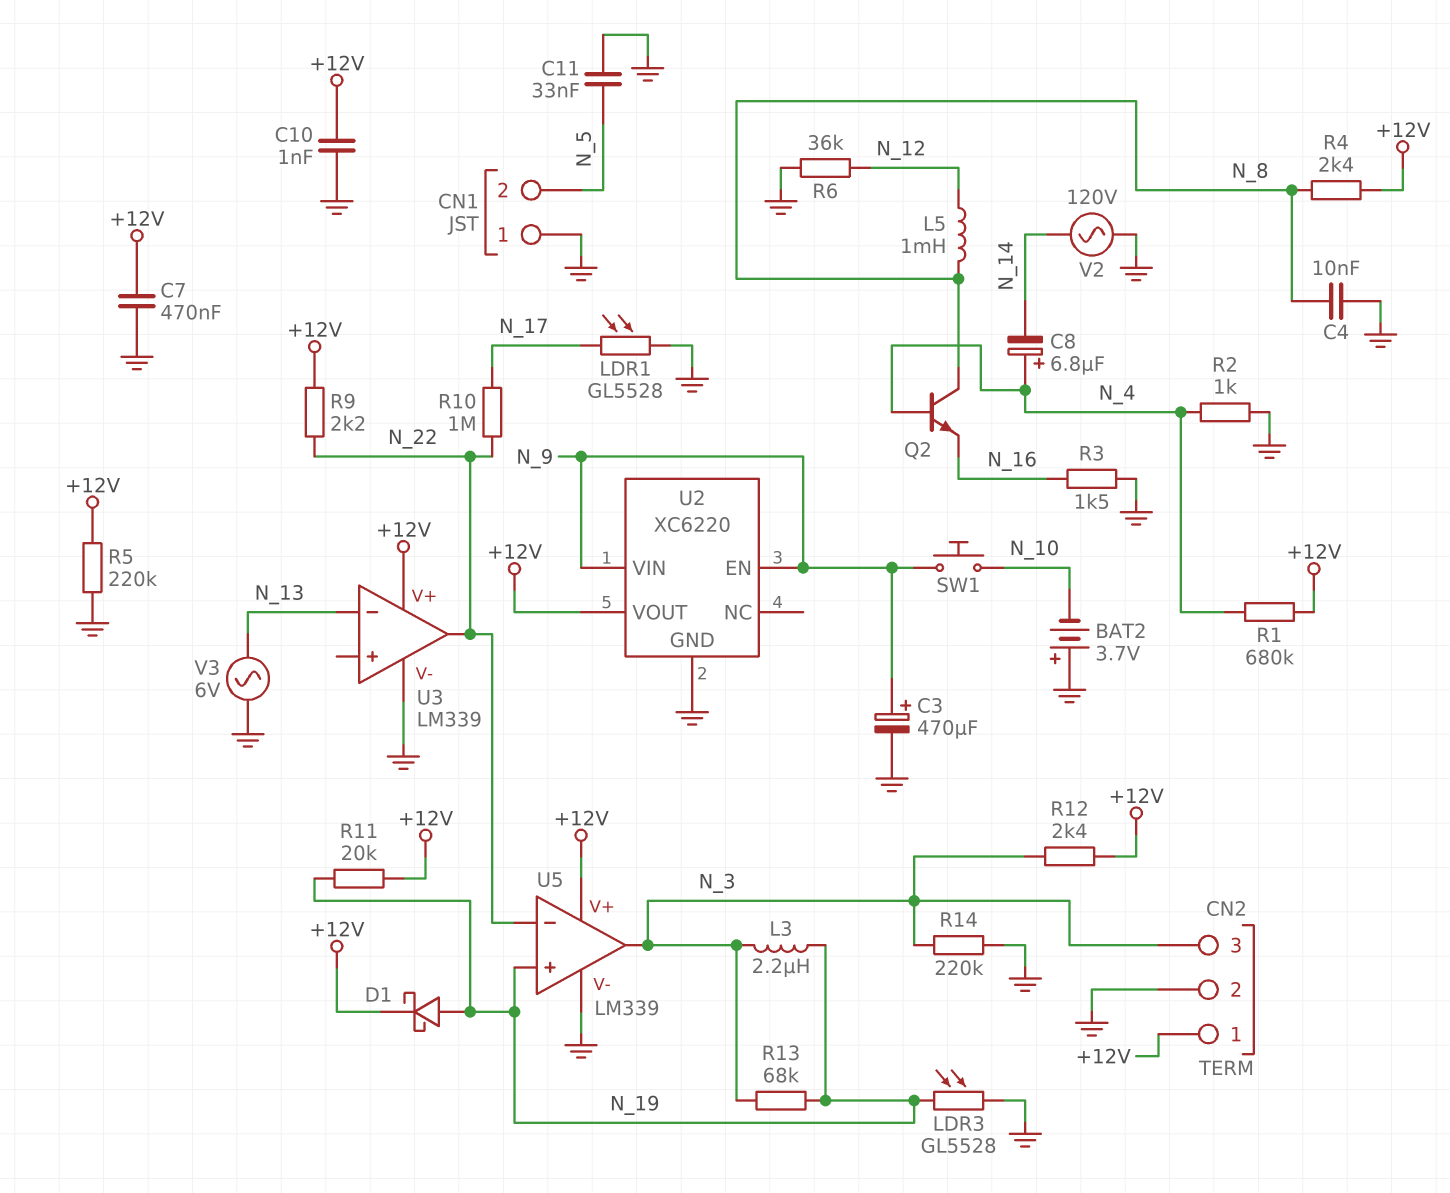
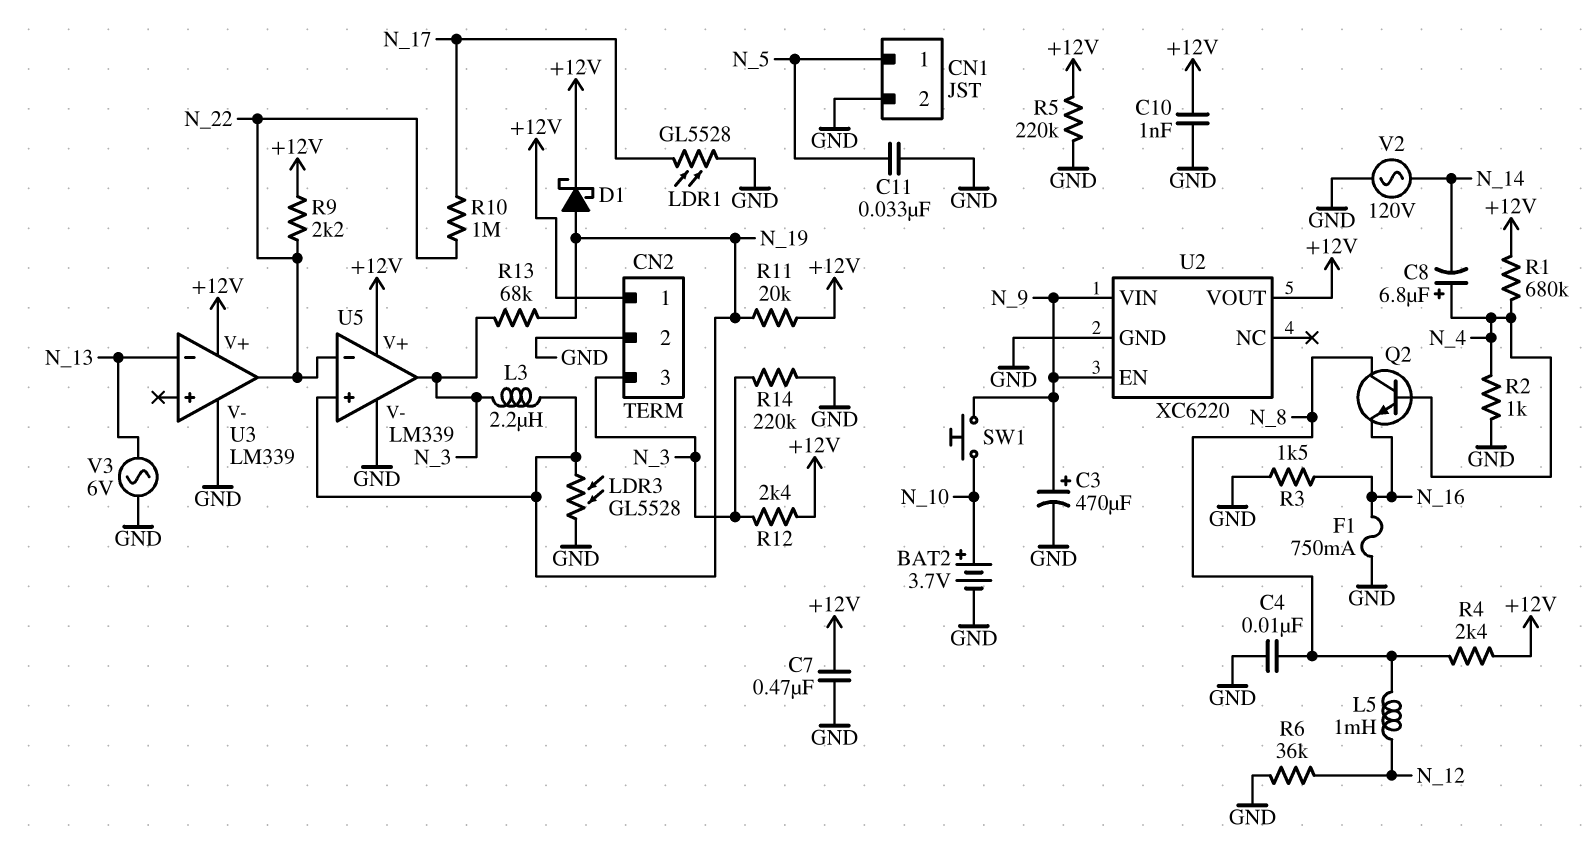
BAT2: 3.7V (plus GND, minus N_10) -> 3.7V (plus N_10, minus GND)
CN1 pin 1: GND -> N_5
CN1 pin 2: N_5 -> GND
F1: none -> 750mA (GND, N_16)

